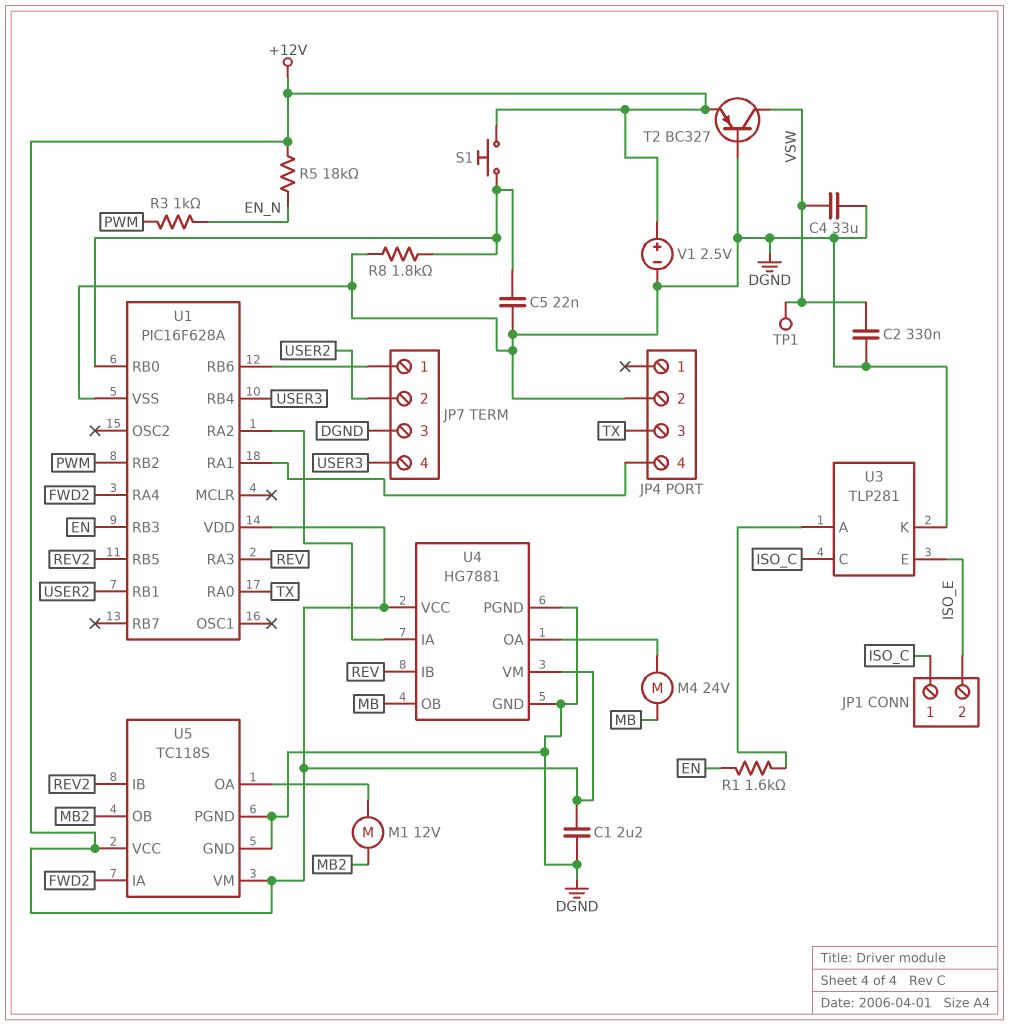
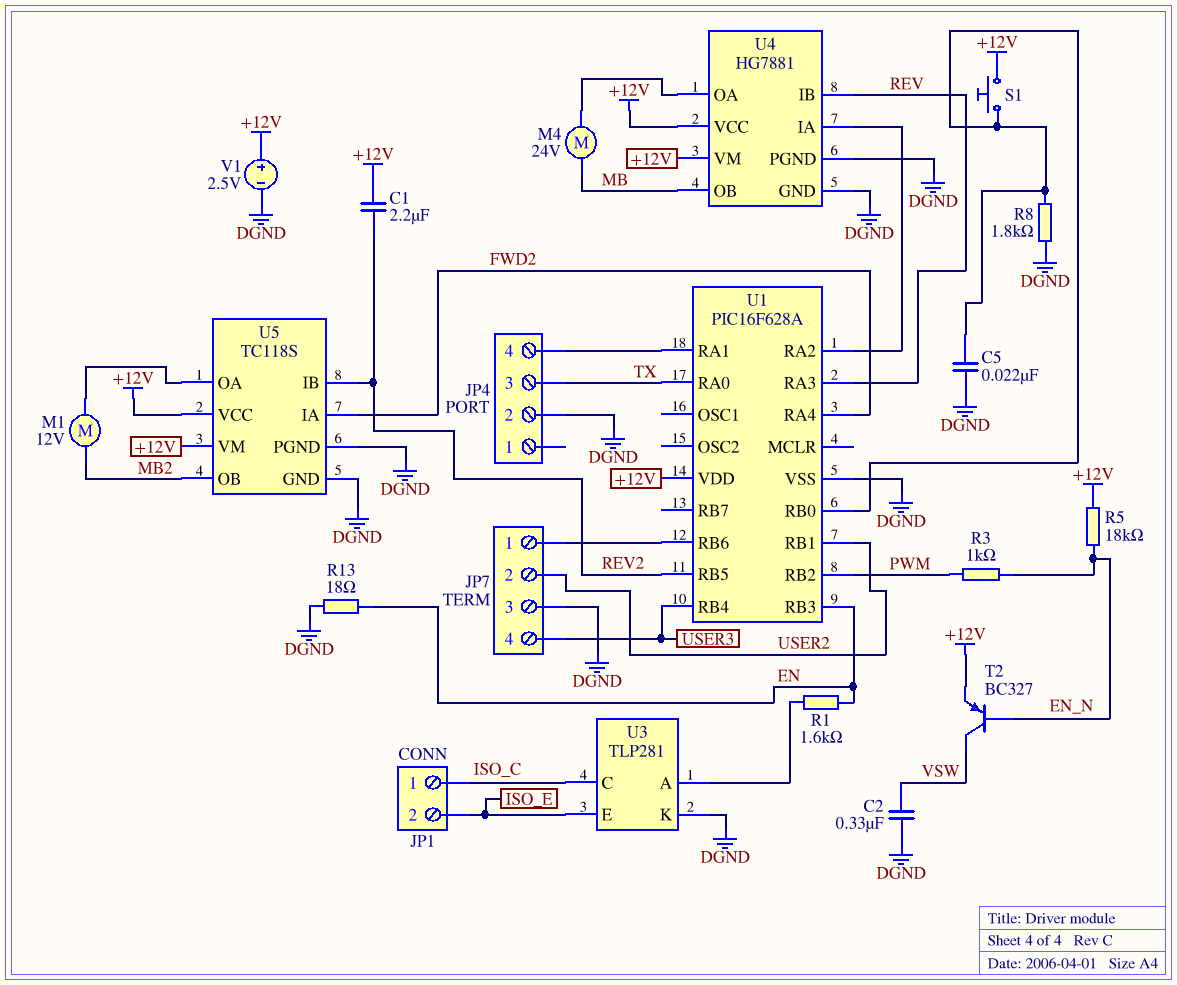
C1: 2.2uF (+12V, DGND) -> 2.2uF (+12V, REV2)
C4: 33uF (DGND, VSW) -> none
R13: none -> 18 (DGND, EN)
T2: PNP BC327 (B DGND, C VSW, E +12V) -> PNP BC327 (B EN_N, C VSW, E +12V)
TP1: test point (VSW) -> none

